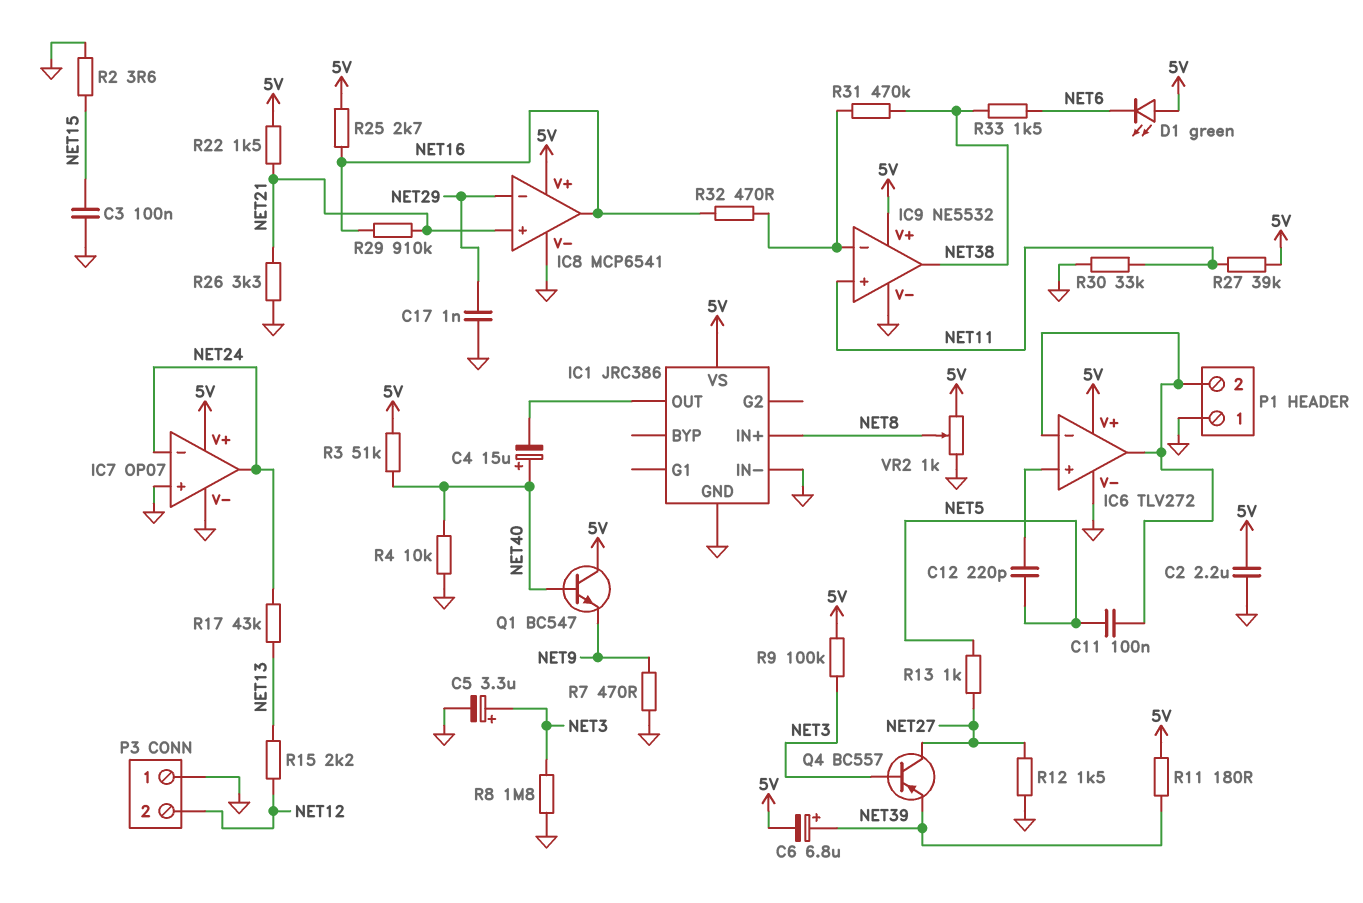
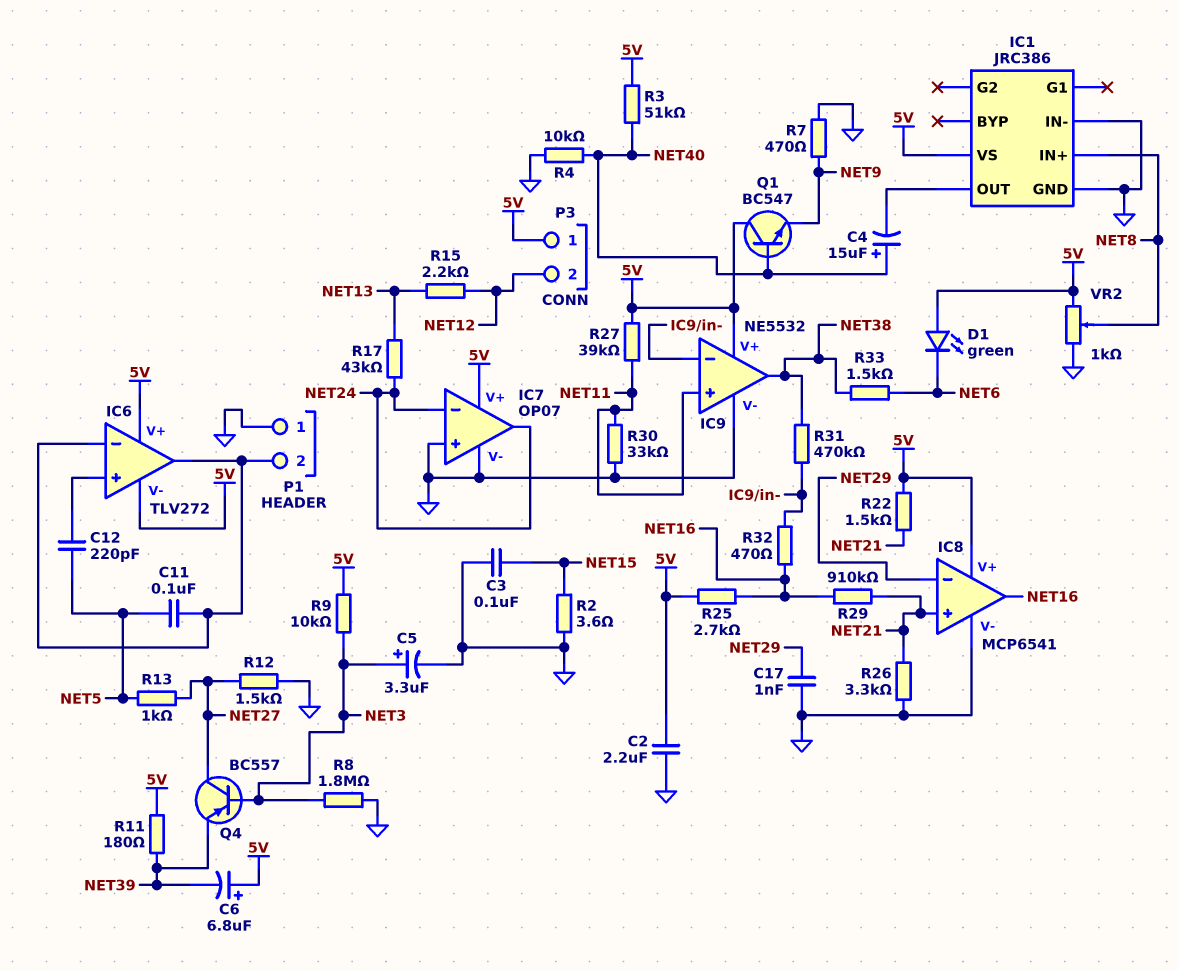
C6: 6.8uF (plus NET39, minus 5V) -> 6.8uF (plus 5V, minus NET39)
IC6 pin V-: GND -> 5V
P3 pin 1: GND -> 5V
R9: 100k (5V, NET3) -> 10k (5V, NET3)

